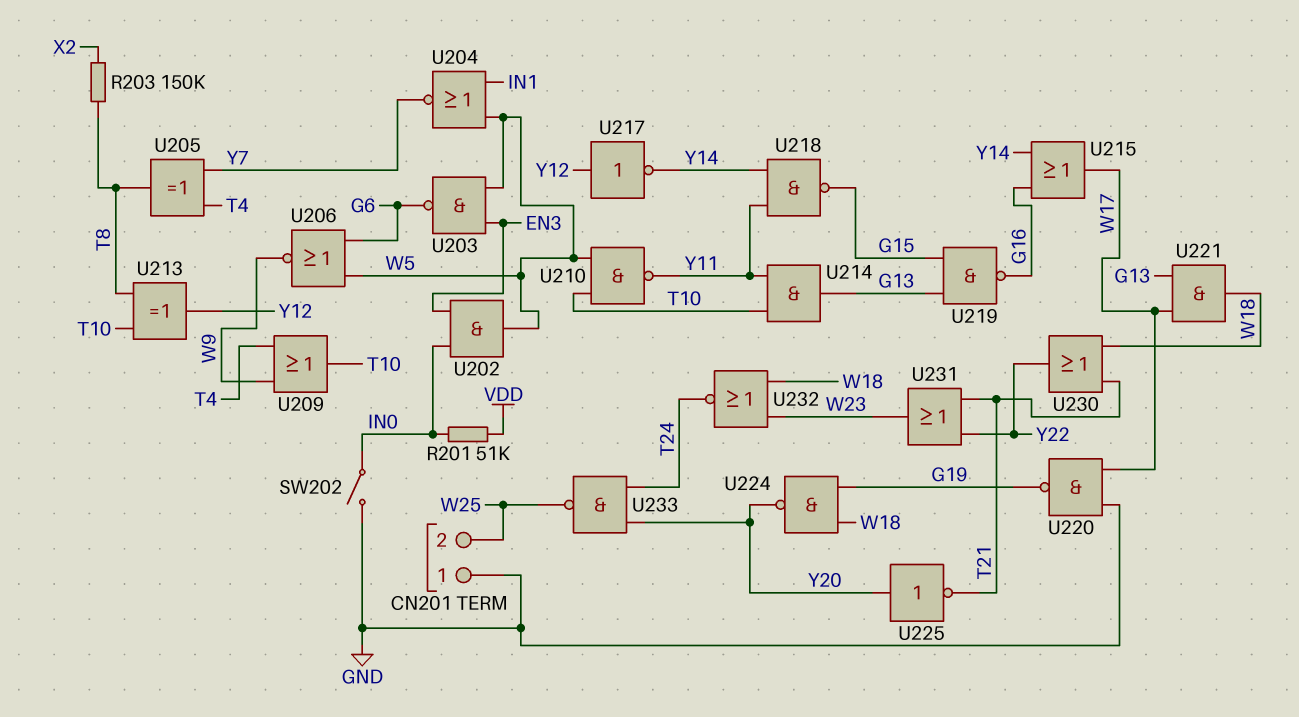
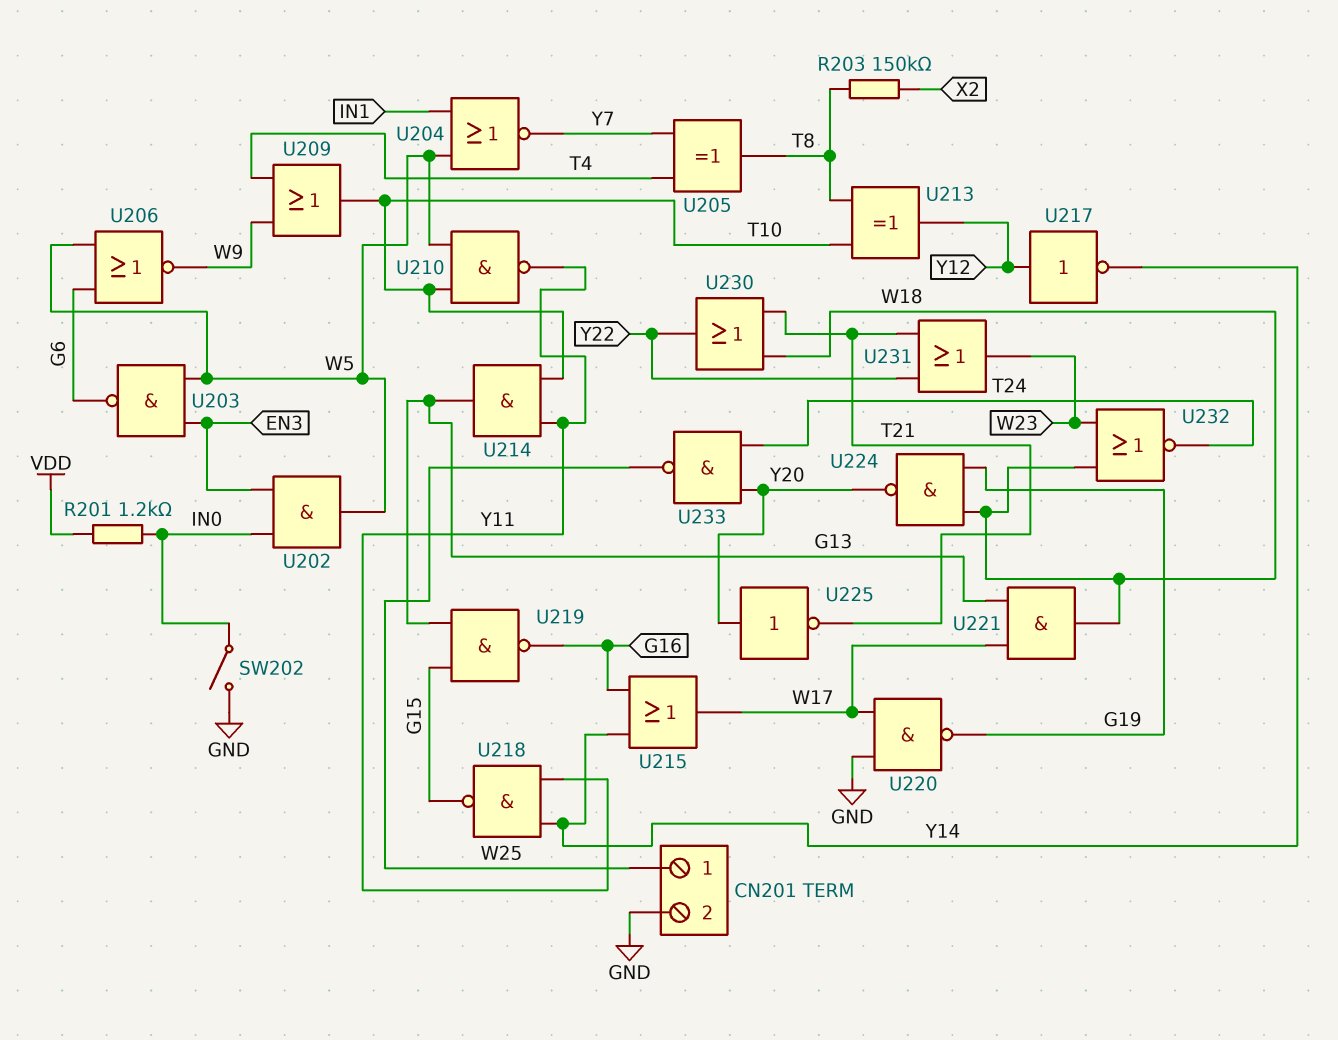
CN201 pin 1: GND -> W25
CN201 pin 2: W25 -> GND
R201: 51k (IN0, VDD) -> 1.2k (IN0, VDD)

